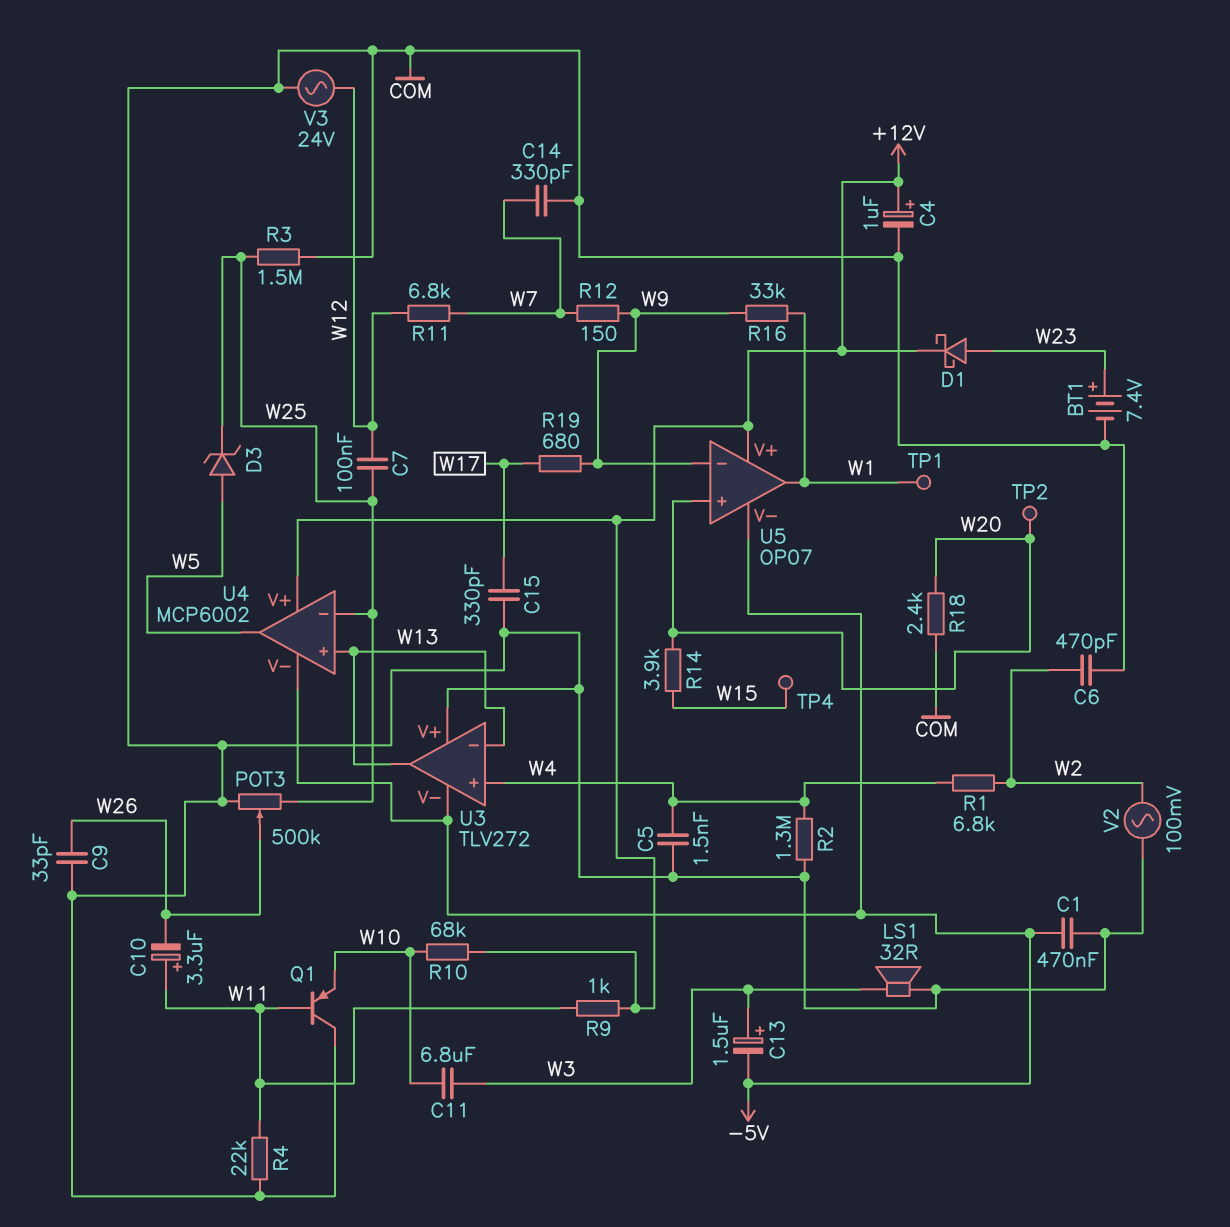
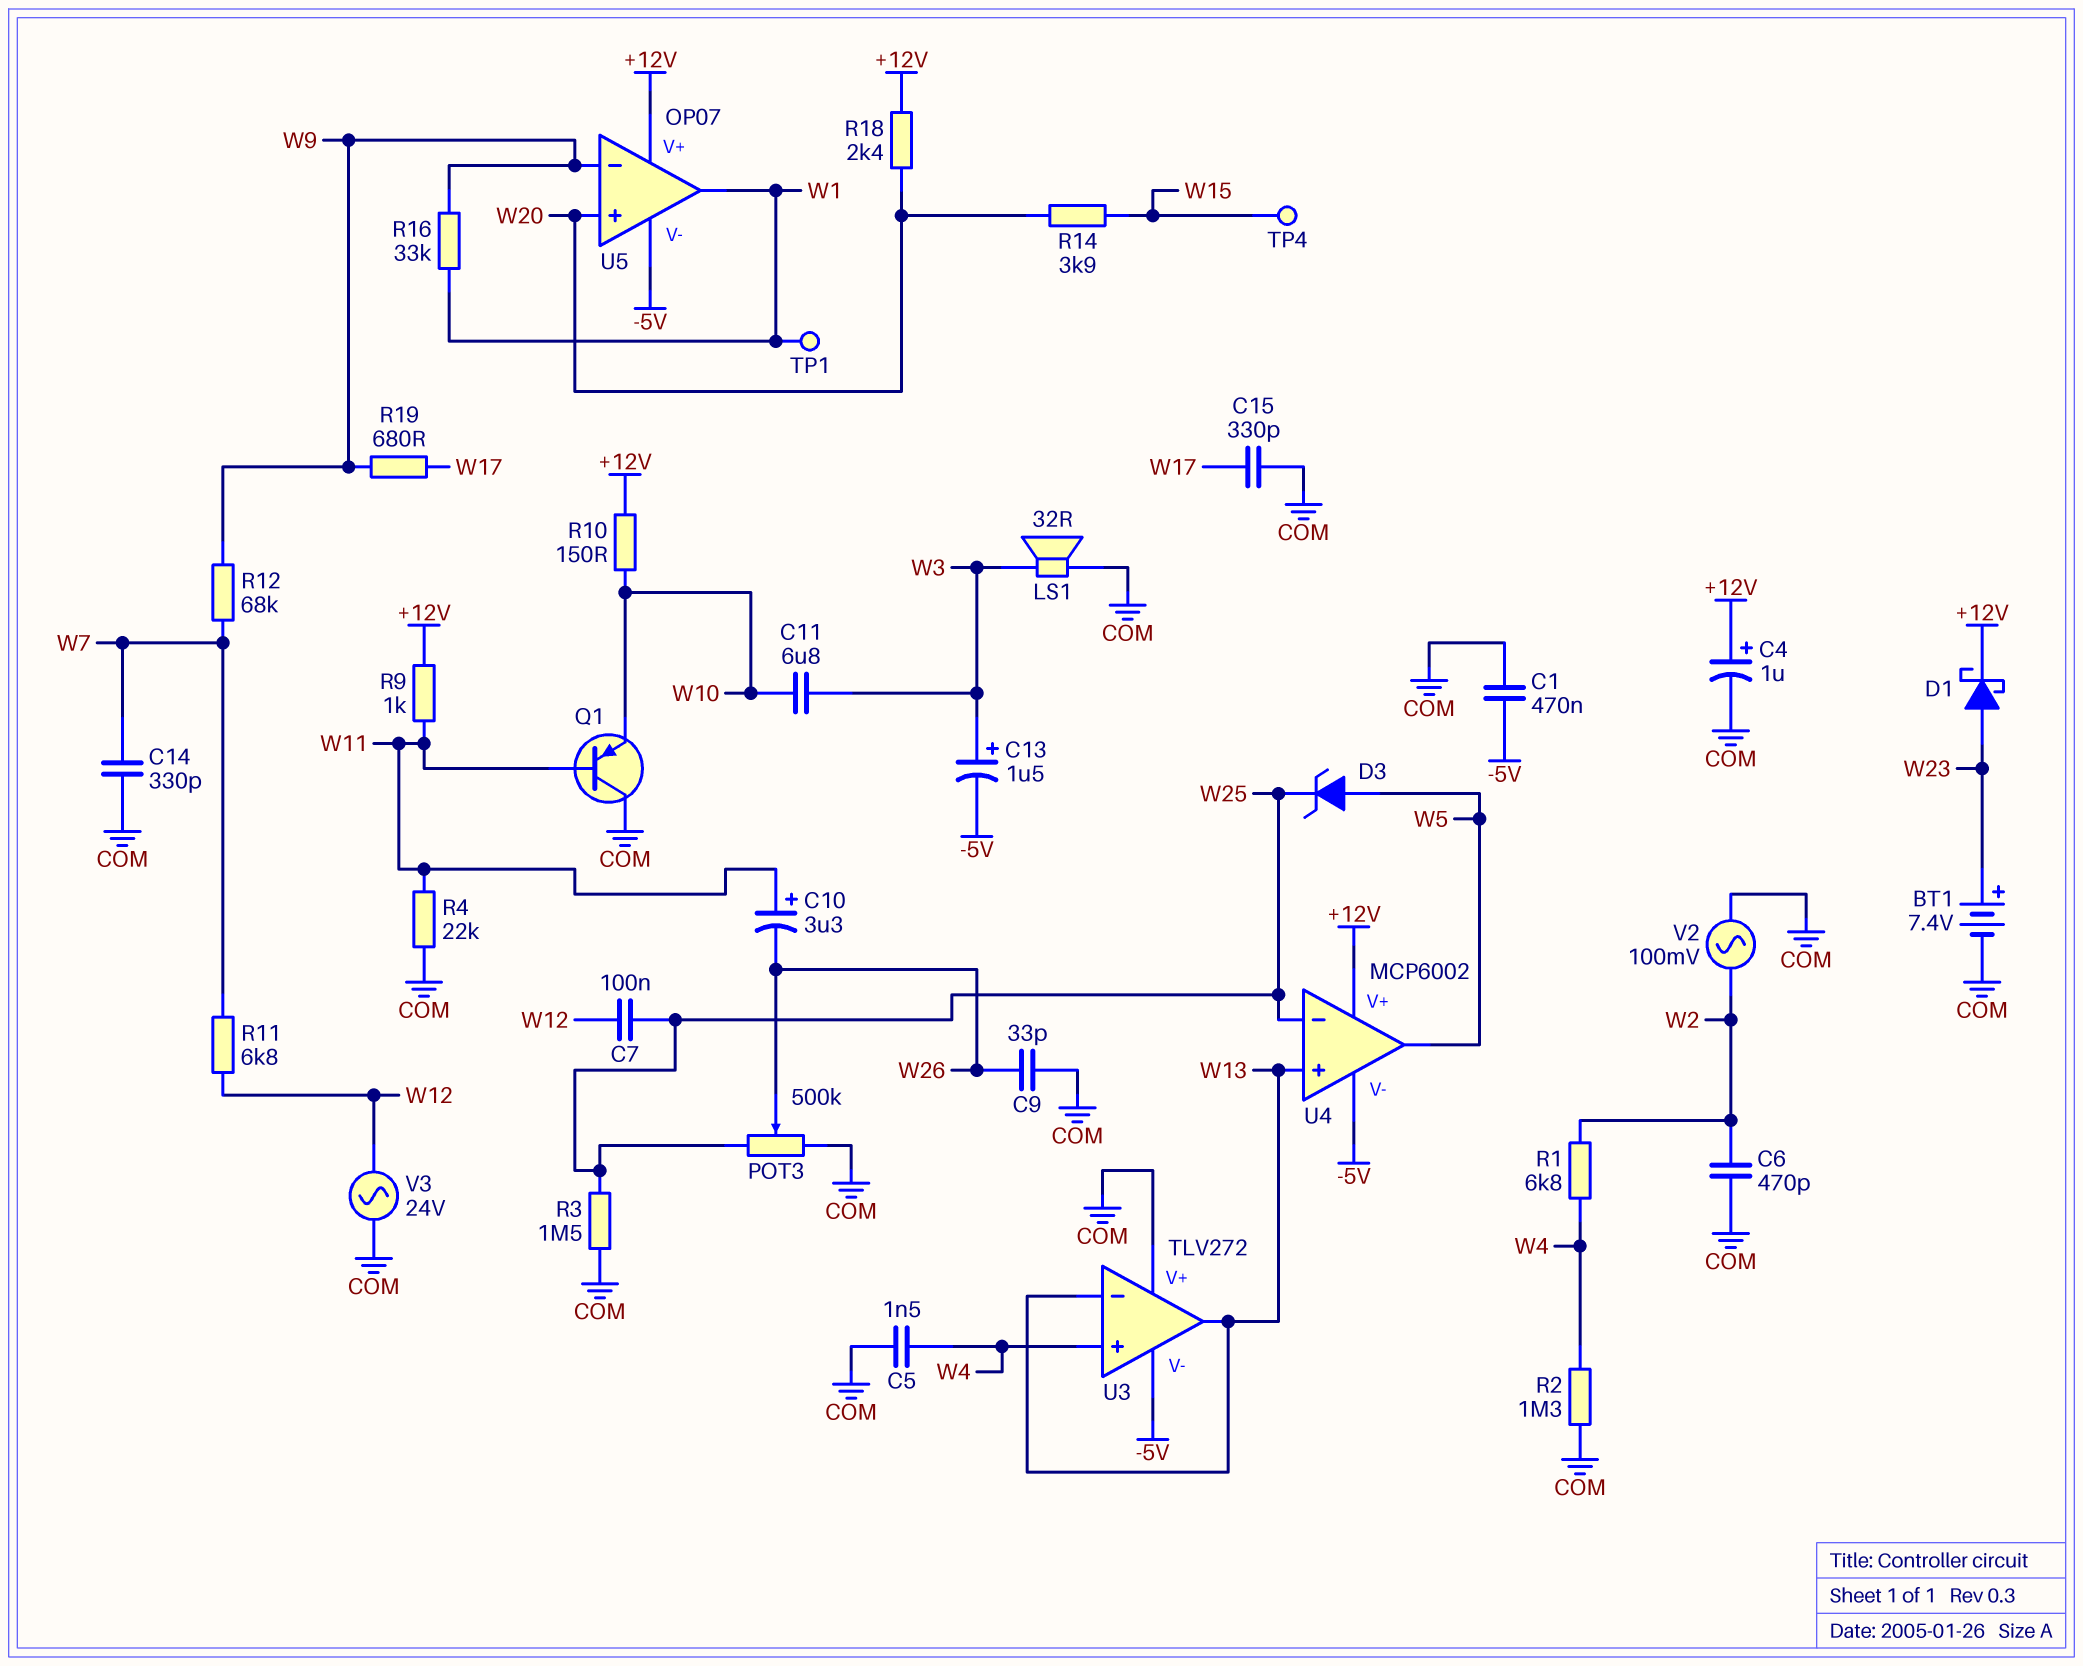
R10: 68k (+12V, W10) -> 150 (+12V, W10)
R12: 150 (W7, W9) -> 68k (W7, W9)
R18: 2.4k (COM, W20) -> 2.4k (+12V, W20)
TP2: test point (W20) -> none

